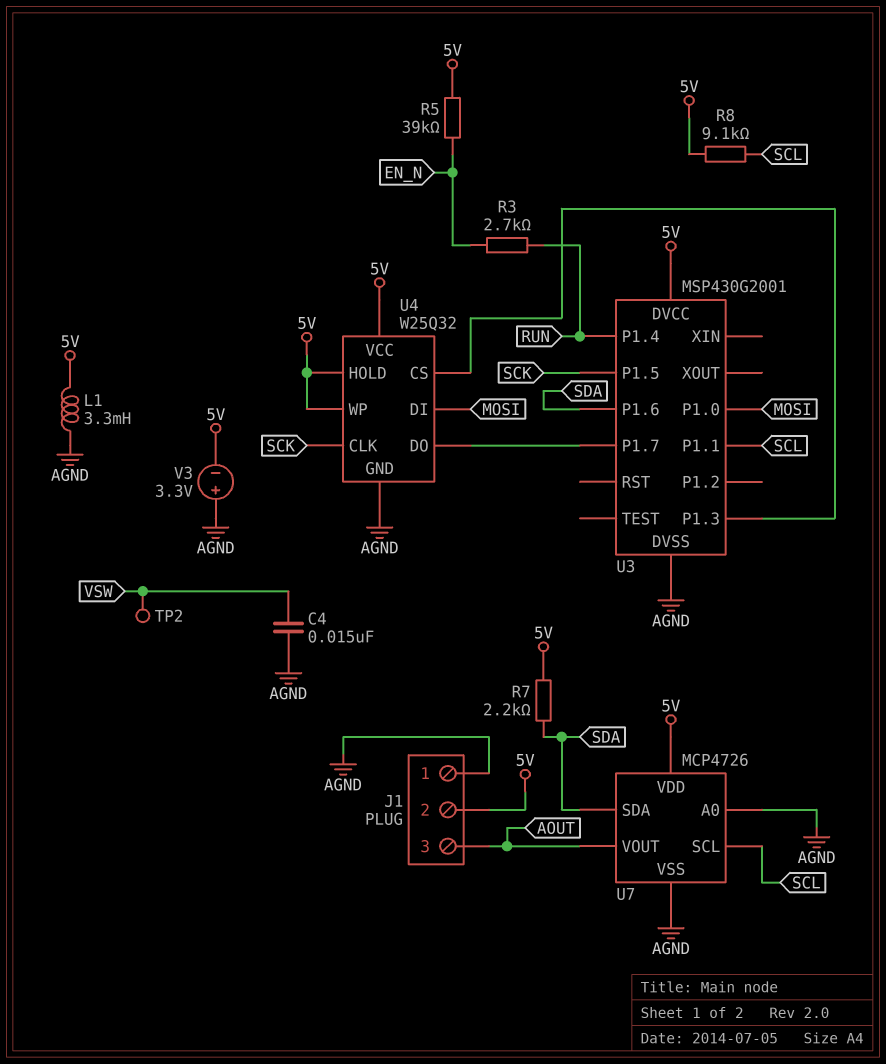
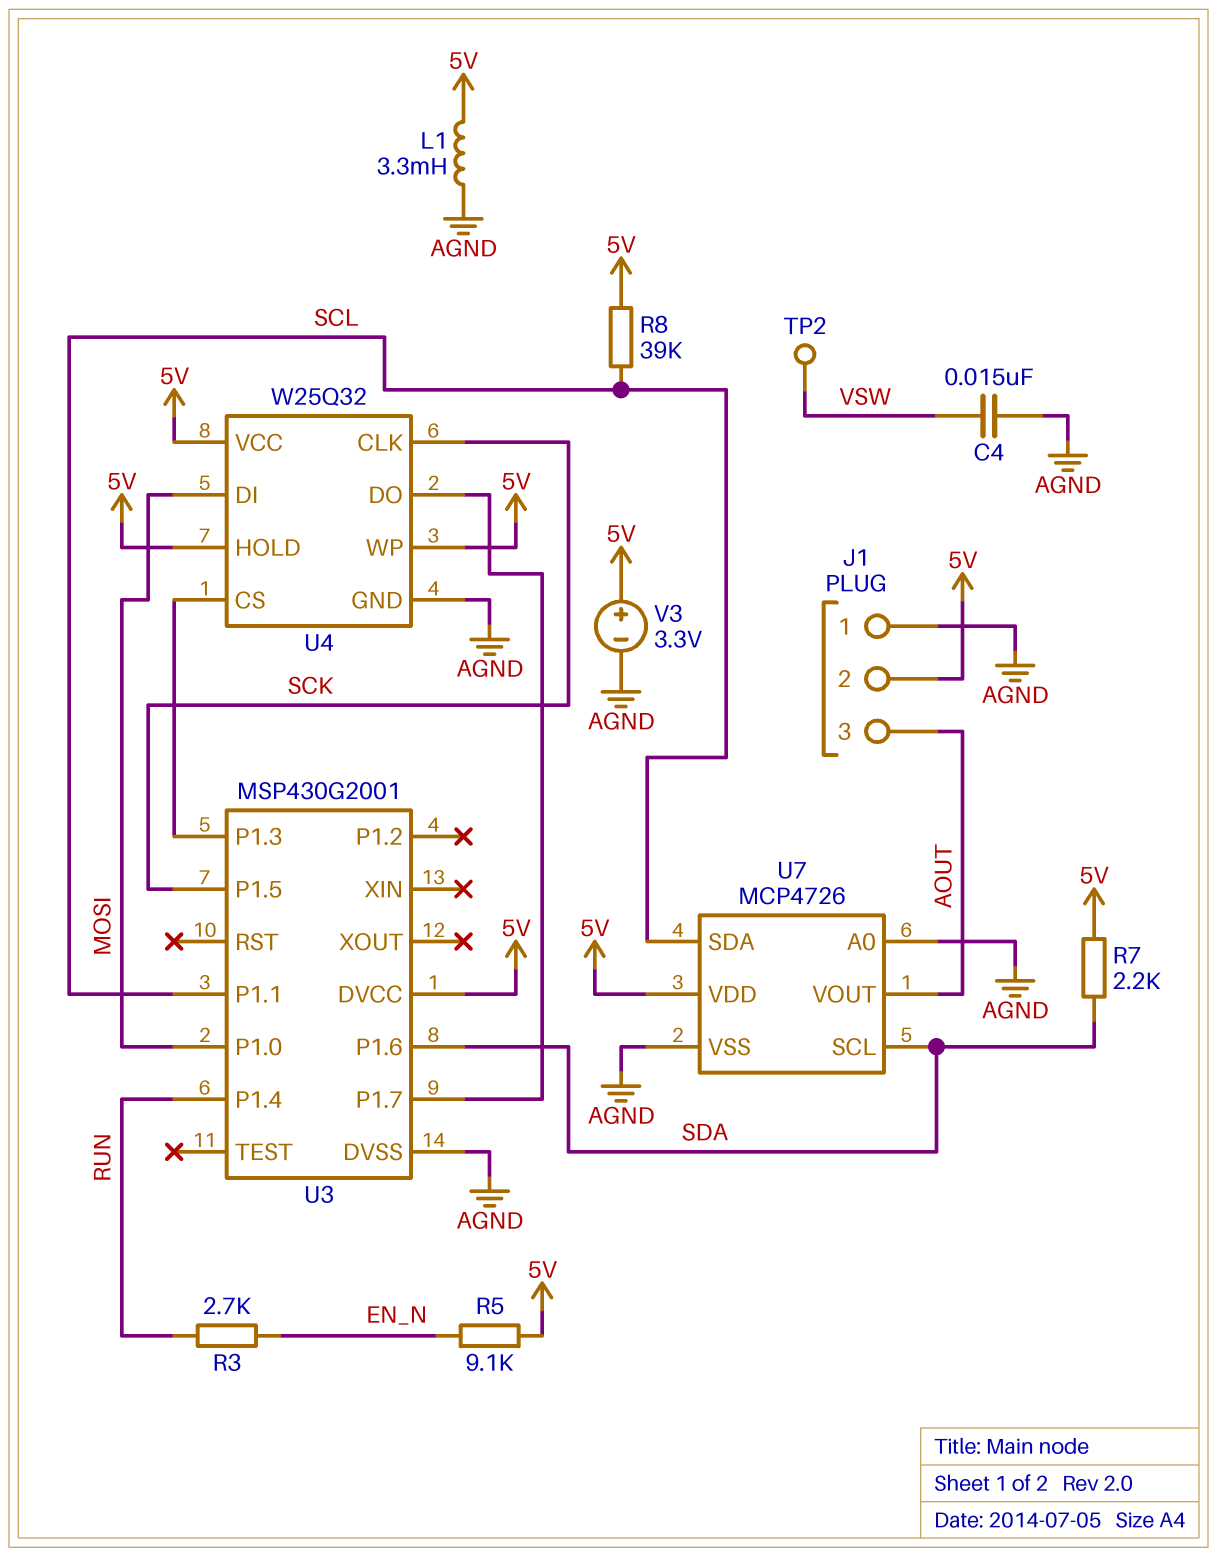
R5: 39k (5V, EN_N) -> 9.1k (5V, EN_N)
R8: 9.1k (5V, SCL) -> 39k (5V, SCL)
U7 pin SCL: SCL -> SDA
U7 pin SDA: SDA -> SCL
V3: 3.3V (plus AGND, minus 5V) -> 3.3V (plus 5V, minus AGND)

